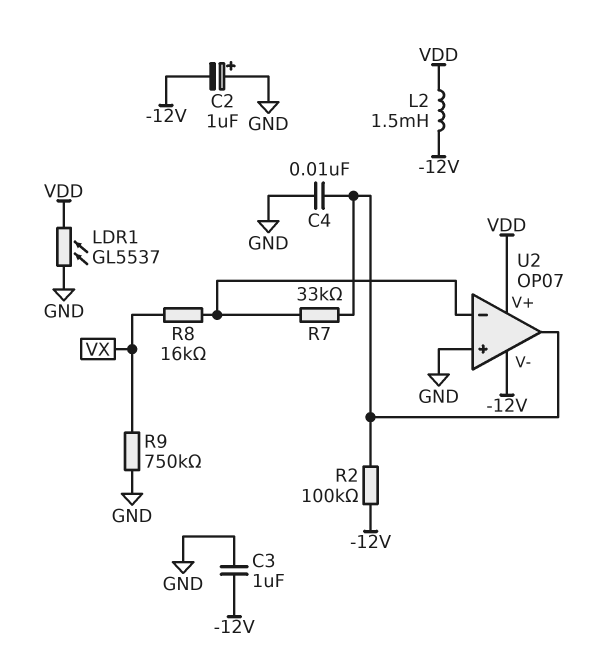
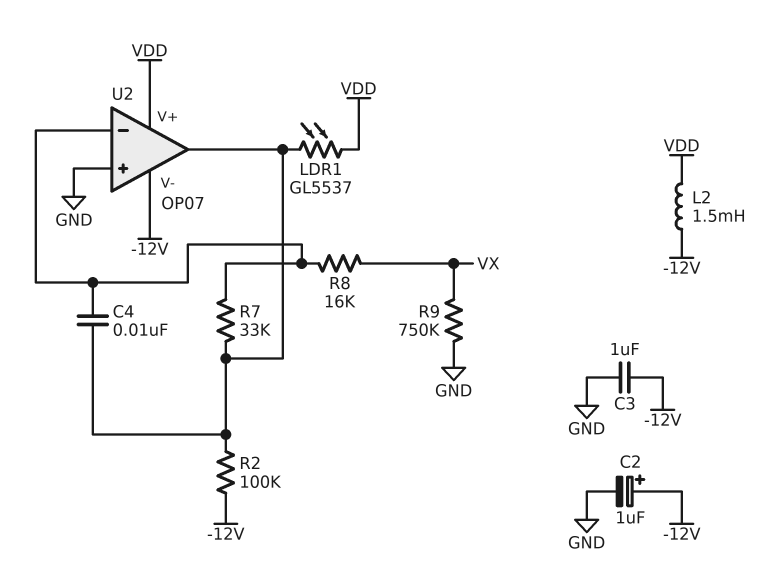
C2: 1uF (plus GND, minus -12V) -> 1uF (plus -12V, minus GND)
C4: 10nF (GND, U2/out) -> 10nF (U2/in-, U2/out)
LDR1: GL5537 (GND, VDD) -> GL5537 (U2/out, VDD)

